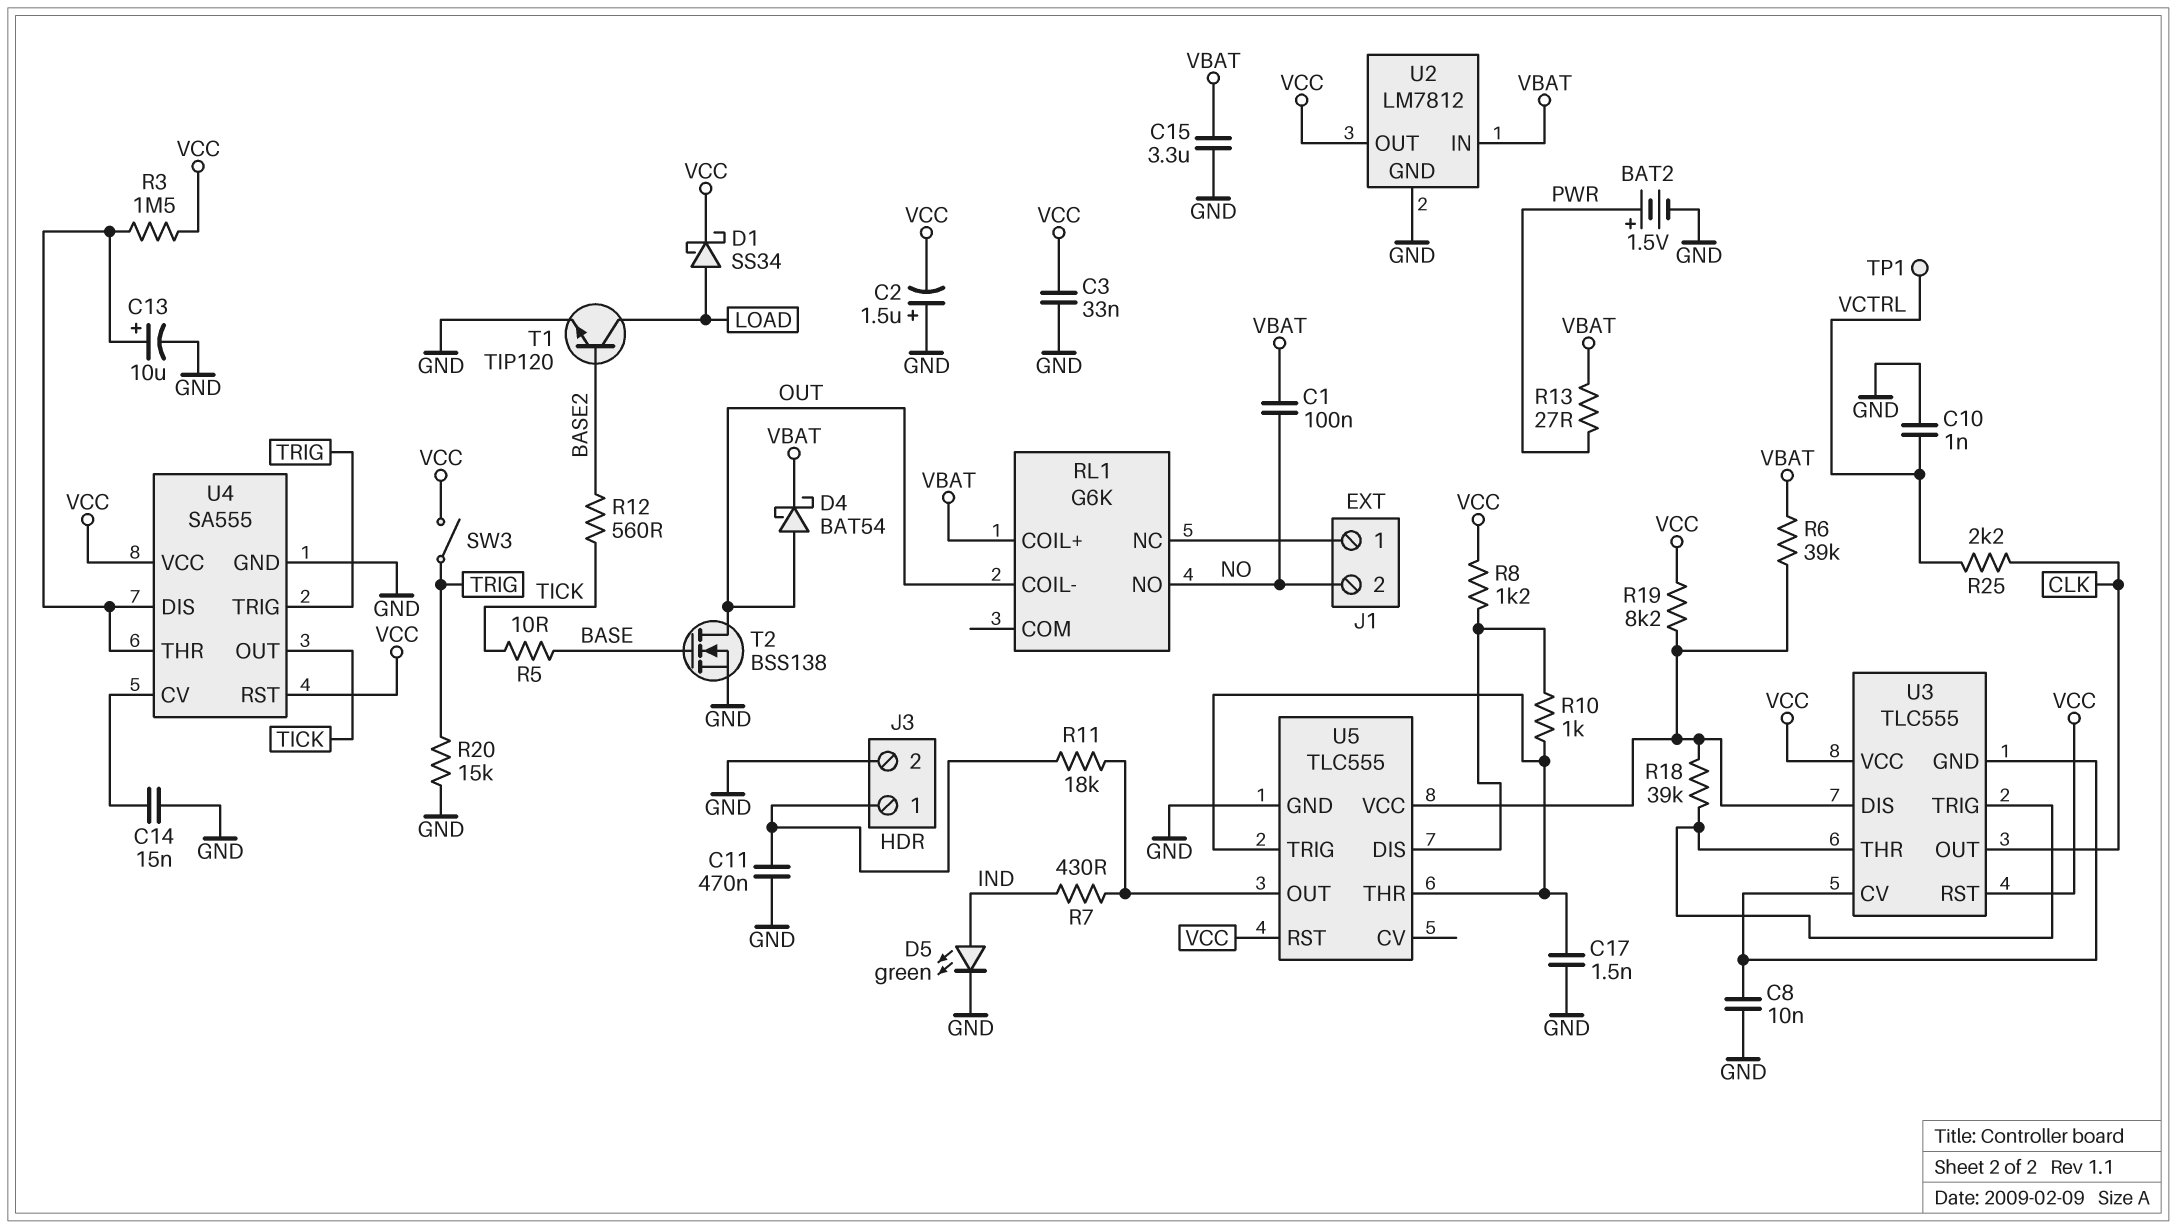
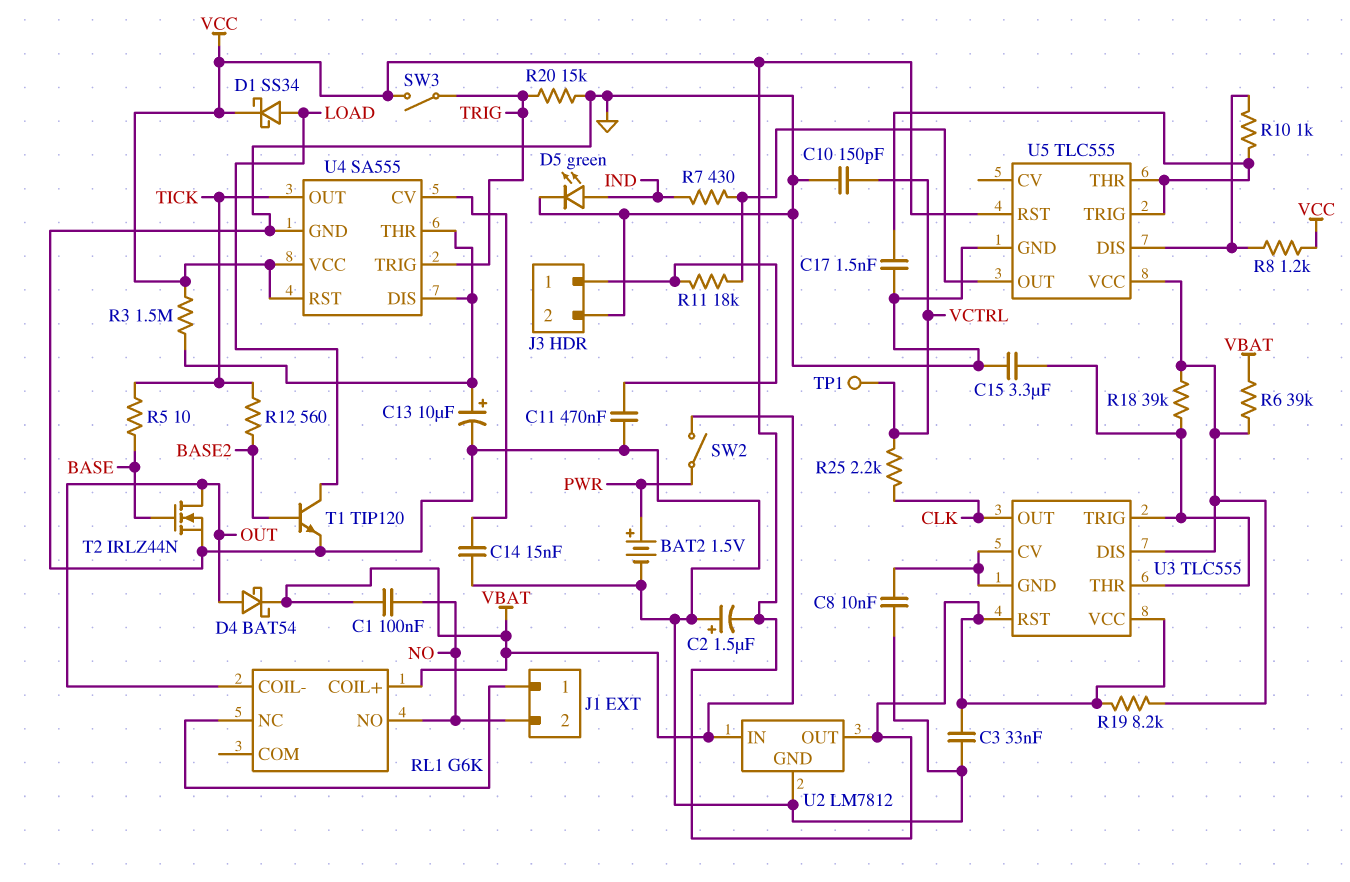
C10: 1nF (GND, VCTRL) -> 150pF (GND, VCTRL)
C15: 3.3uF (GND, VBAT) -> 3.3uF (GND, U3/THR)
R13: 27 (PWR, VBAT) -> none
SW2: none -> switch (PWR, VBAT)
T2: NMOS BSS138 (G BASE, D OUT, S GND) -> NMOS IRLZ44N (G BASE, D OUT, S GND)

